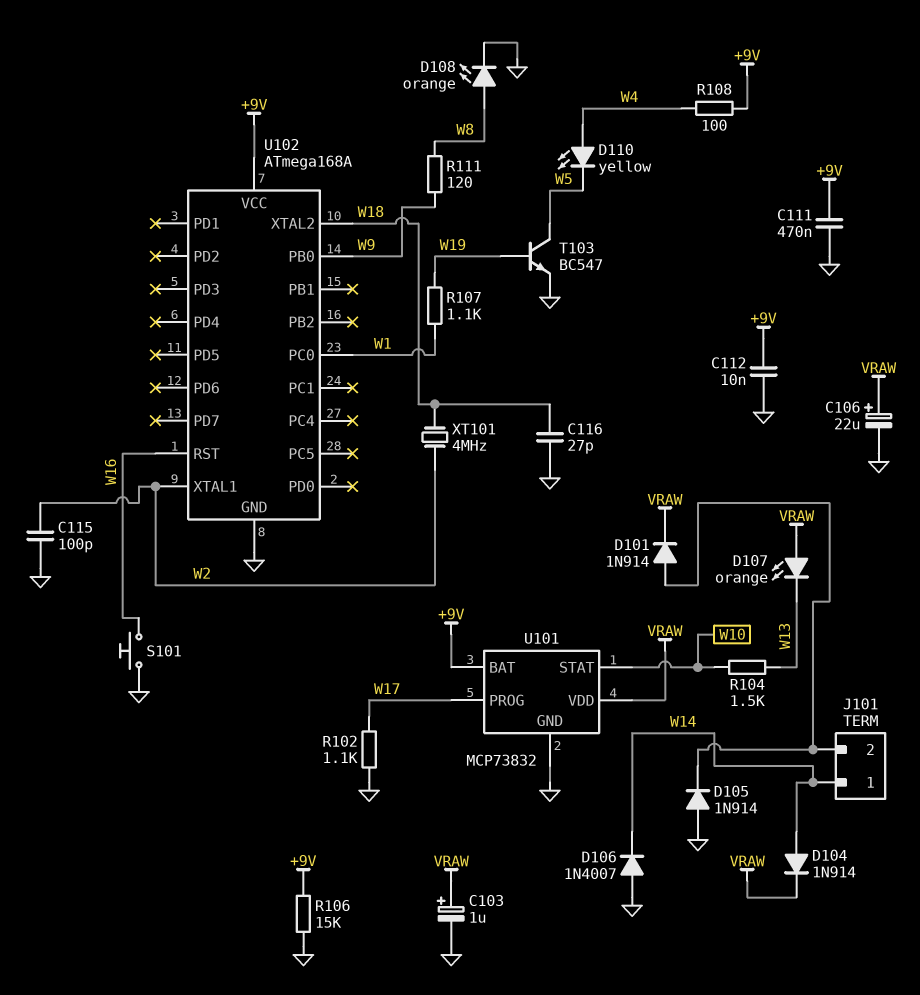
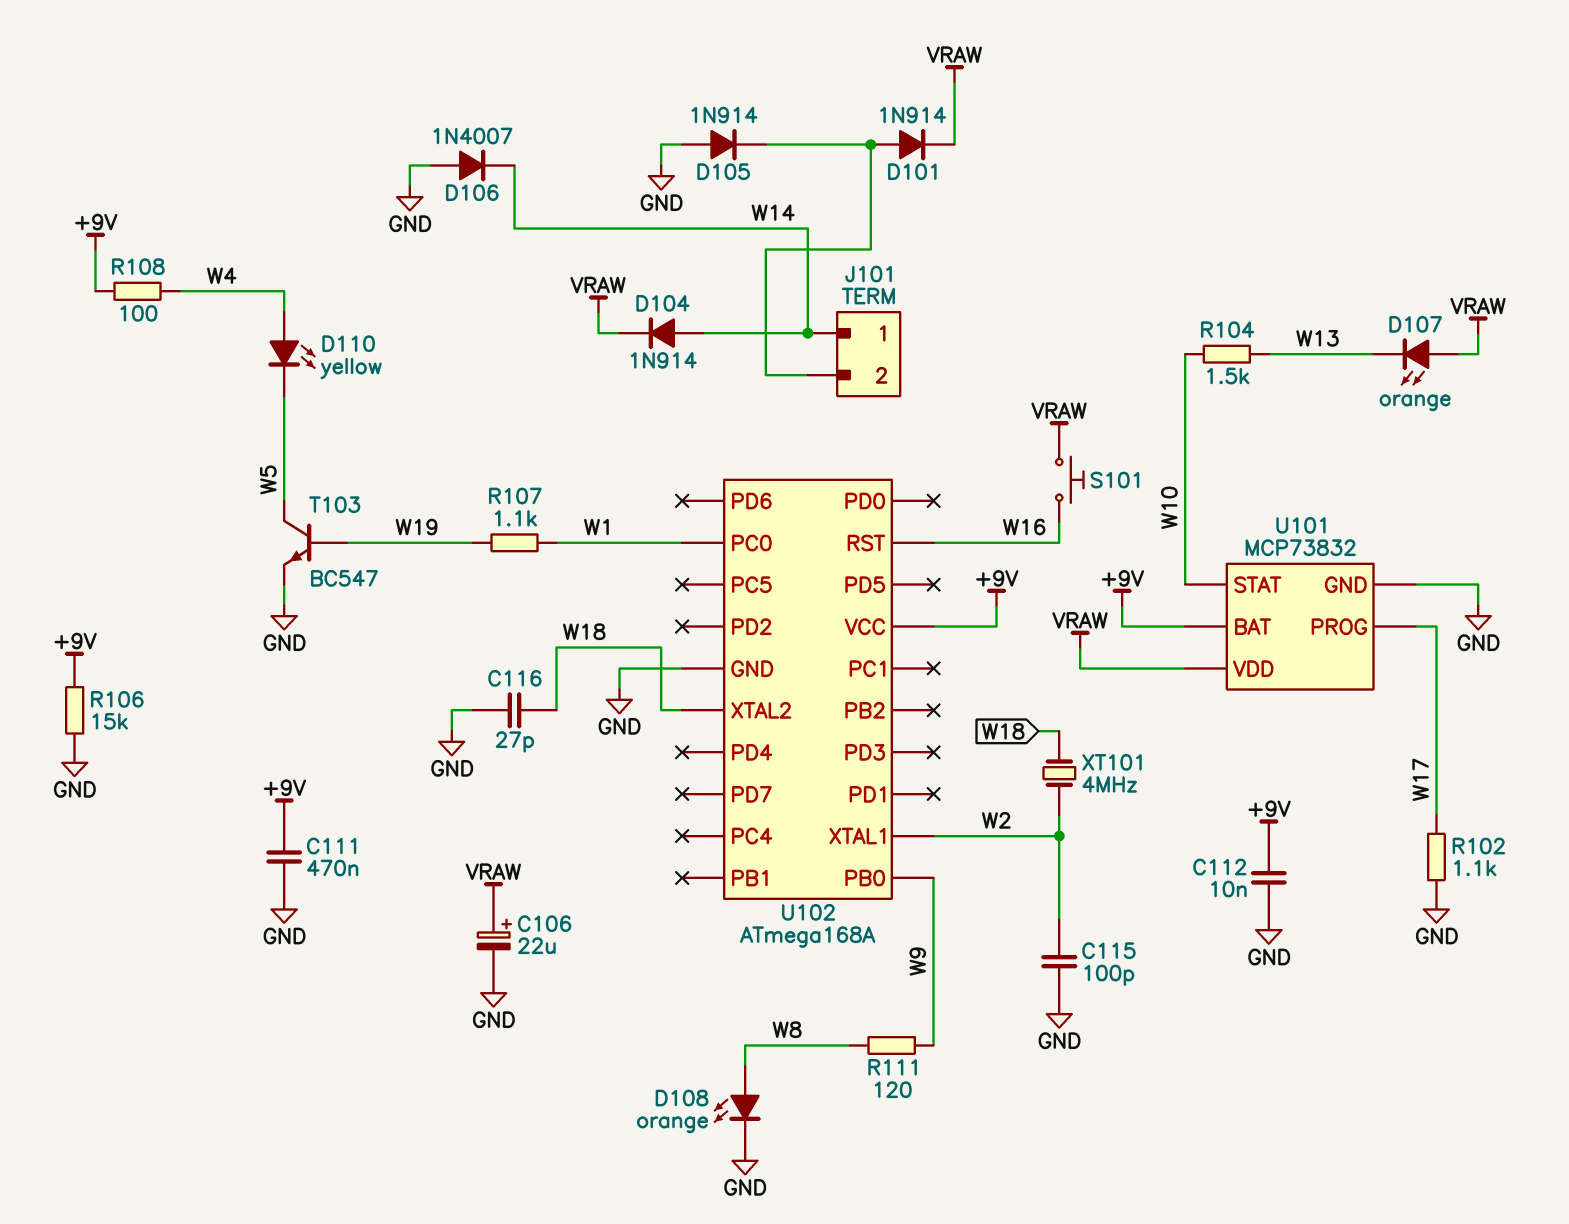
C103: 1uF (plus VRAW, minus GND) -> none
S101: button (GND, W16) -> button (VRAW, W16)

